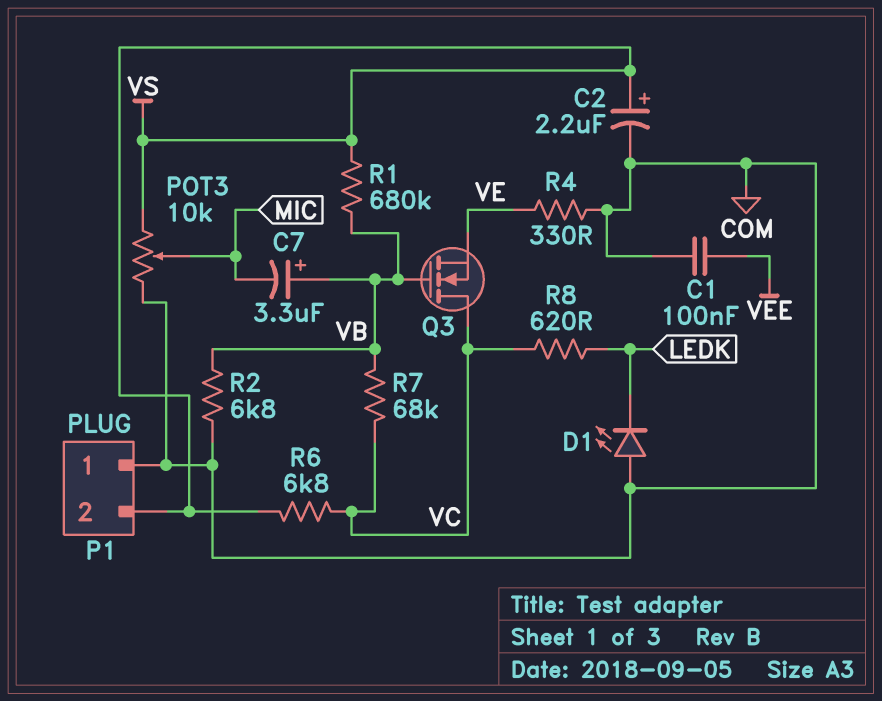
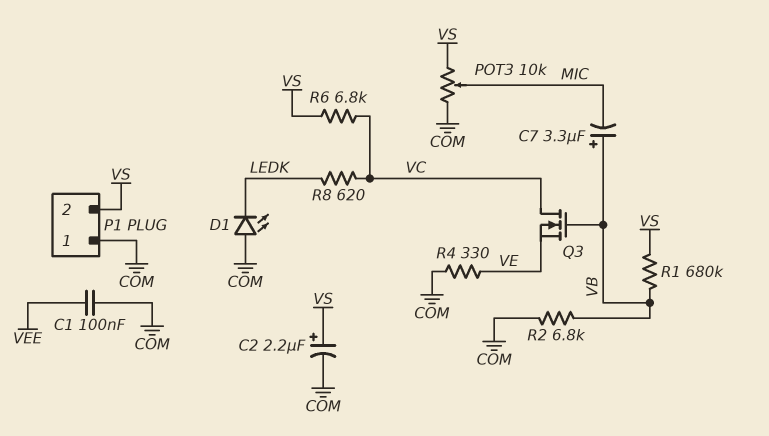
R7: 68k (VB, VC) -> none

